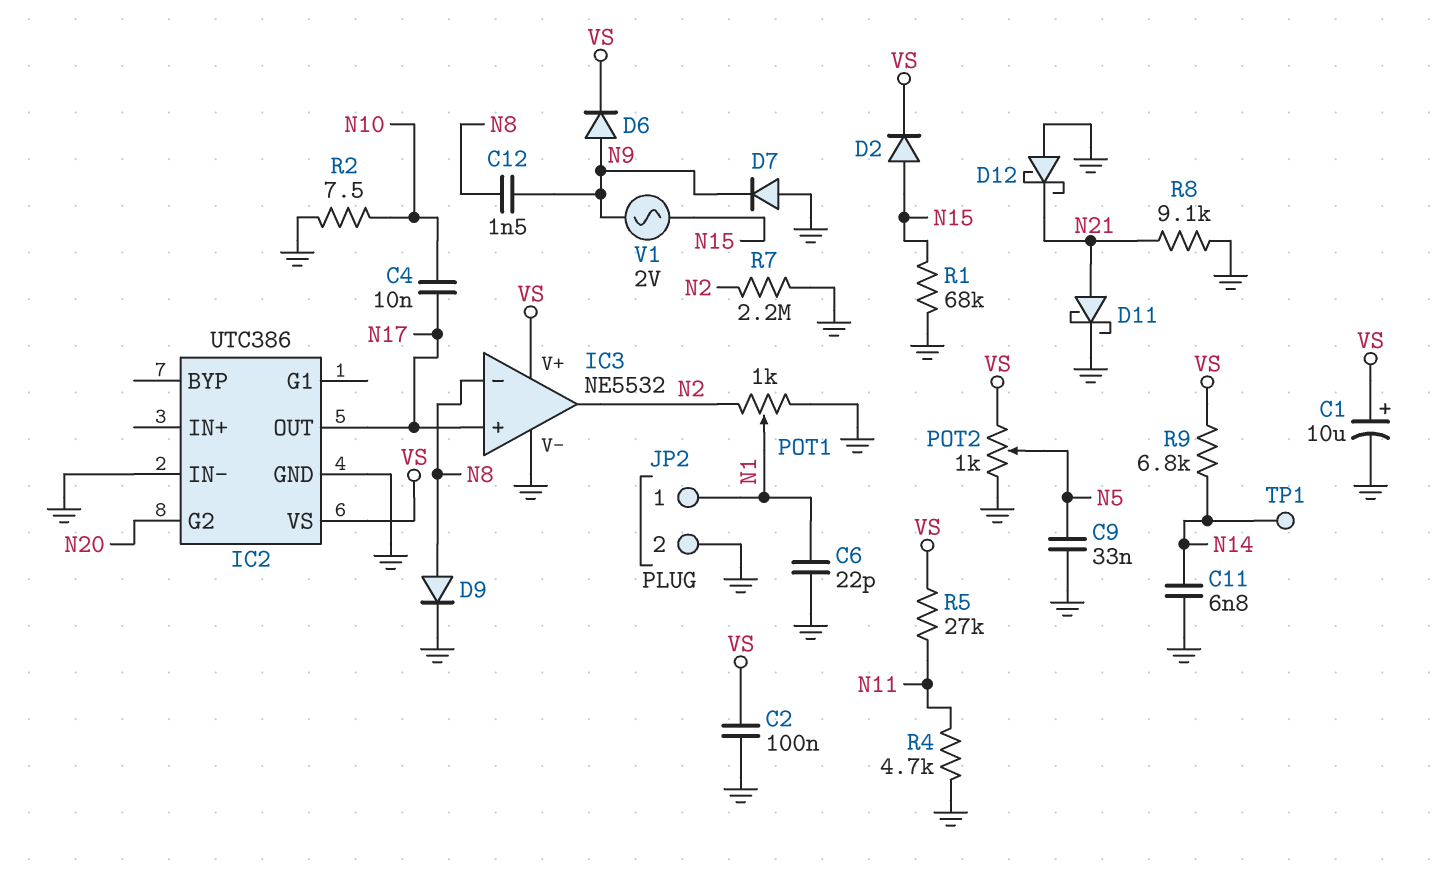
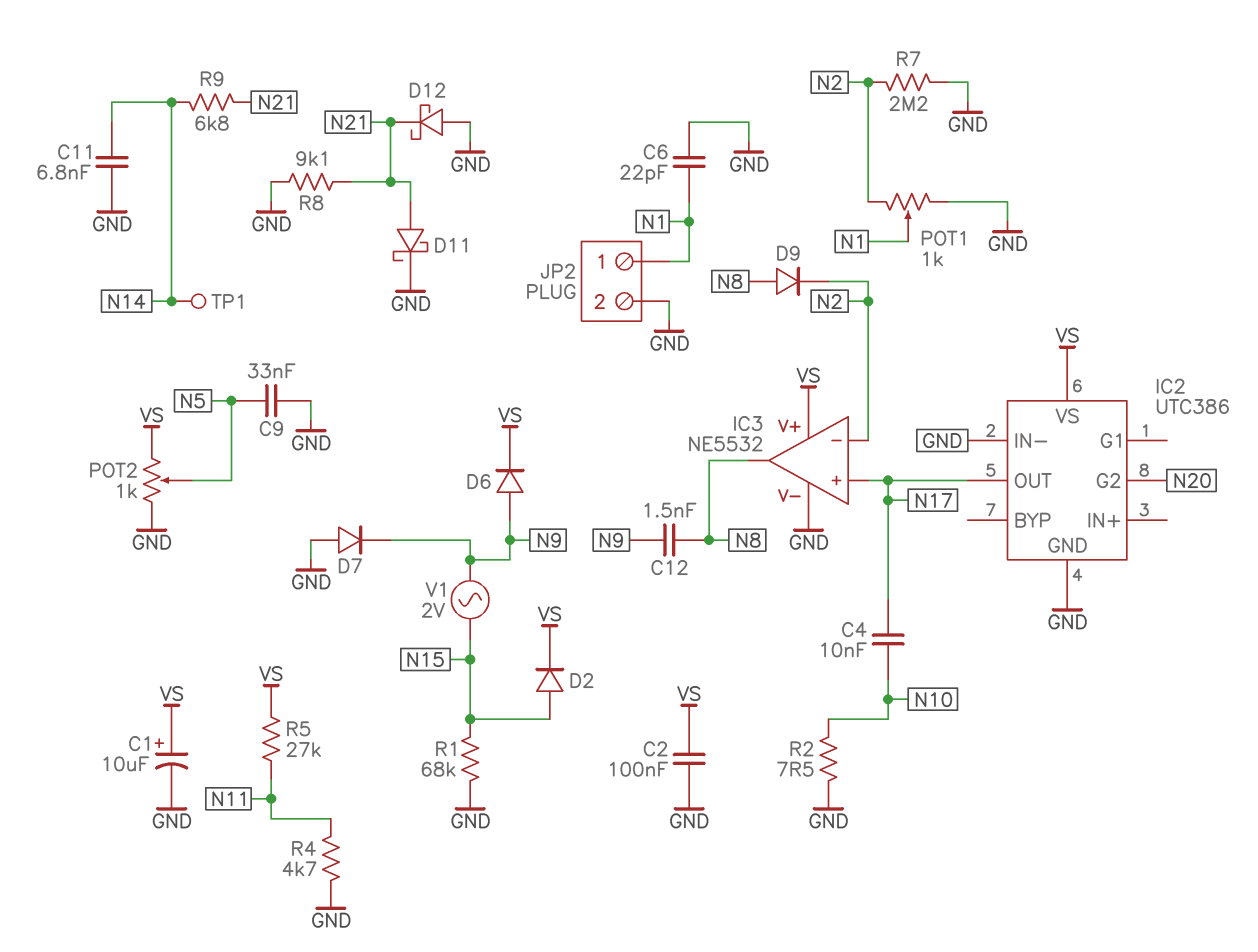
D9: diode (A N8, K GND) -> diode (A N8, K N2)
IC3 pin in-: N8 -> N2
IC3 pin out: N2 -> N8
R9: 6.8k (N14, VS) -> 6.8k (N14, N21)

